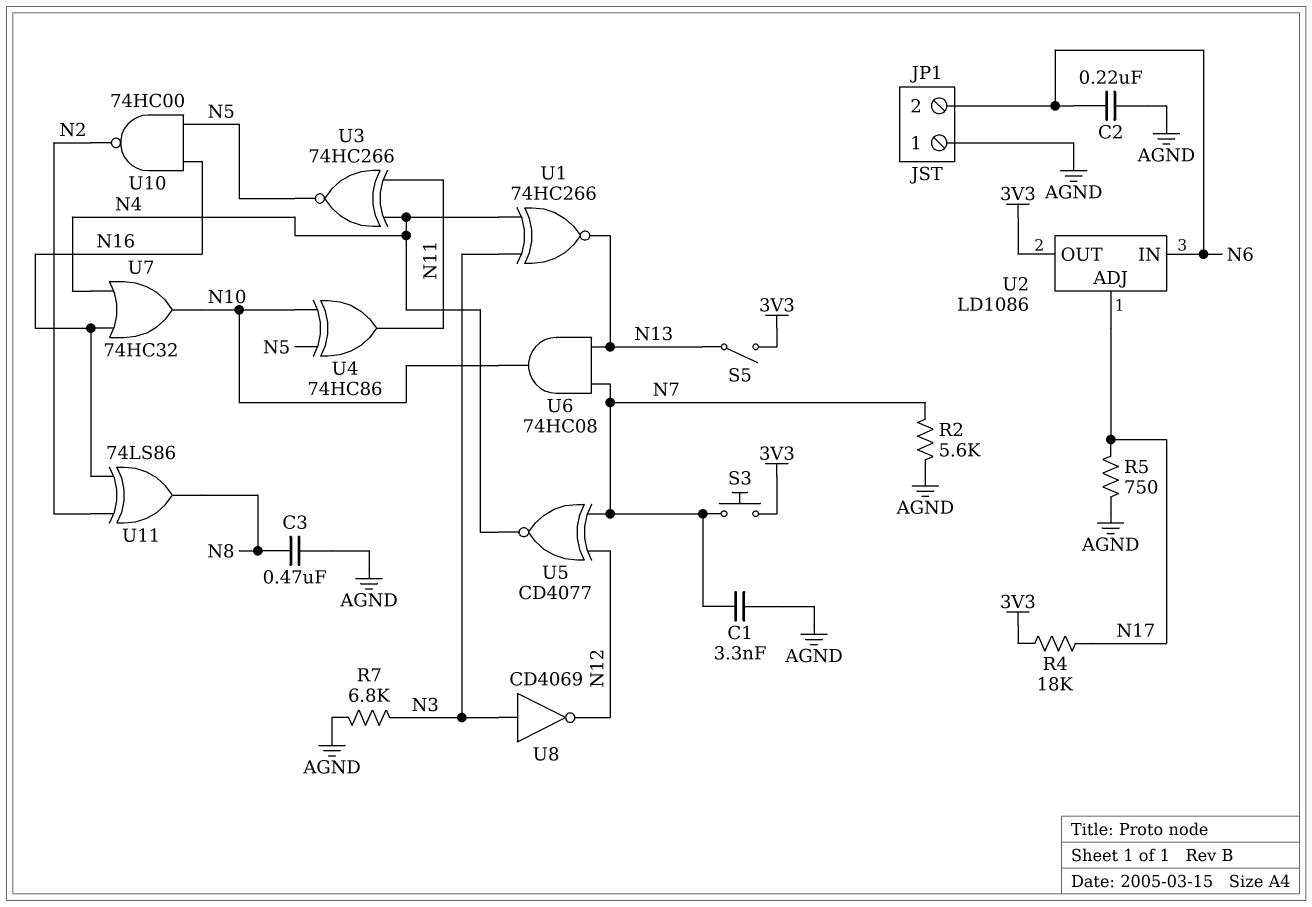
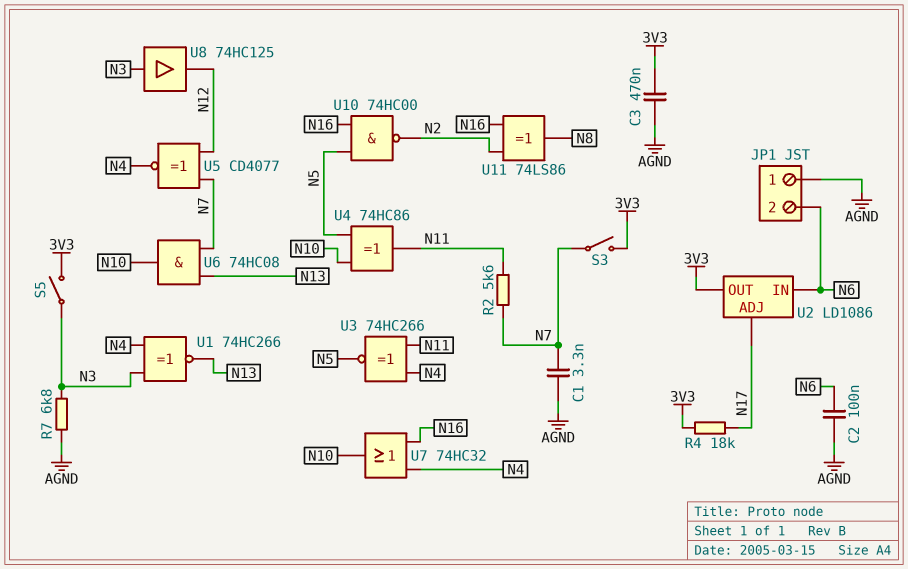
C2: 220nF (AGND, N6) -> 100nF (AGND, N6)
C3: 470nF (AGND, N8) -> 470nF (3V3, AGND)
R2: 5.6k (AGND, N7) -> 5.6k (N7, N11)
R5: 750 (AGND, N17) -> none
S3: button (3V3, N7) -> switch (3V3, N7)
S5: switch (3V3, N13) -> switch (3V3, N3)
U8: NOT CD4069 (in N3, out N12) -> buffer 74HC125 (in N3, out N12)

